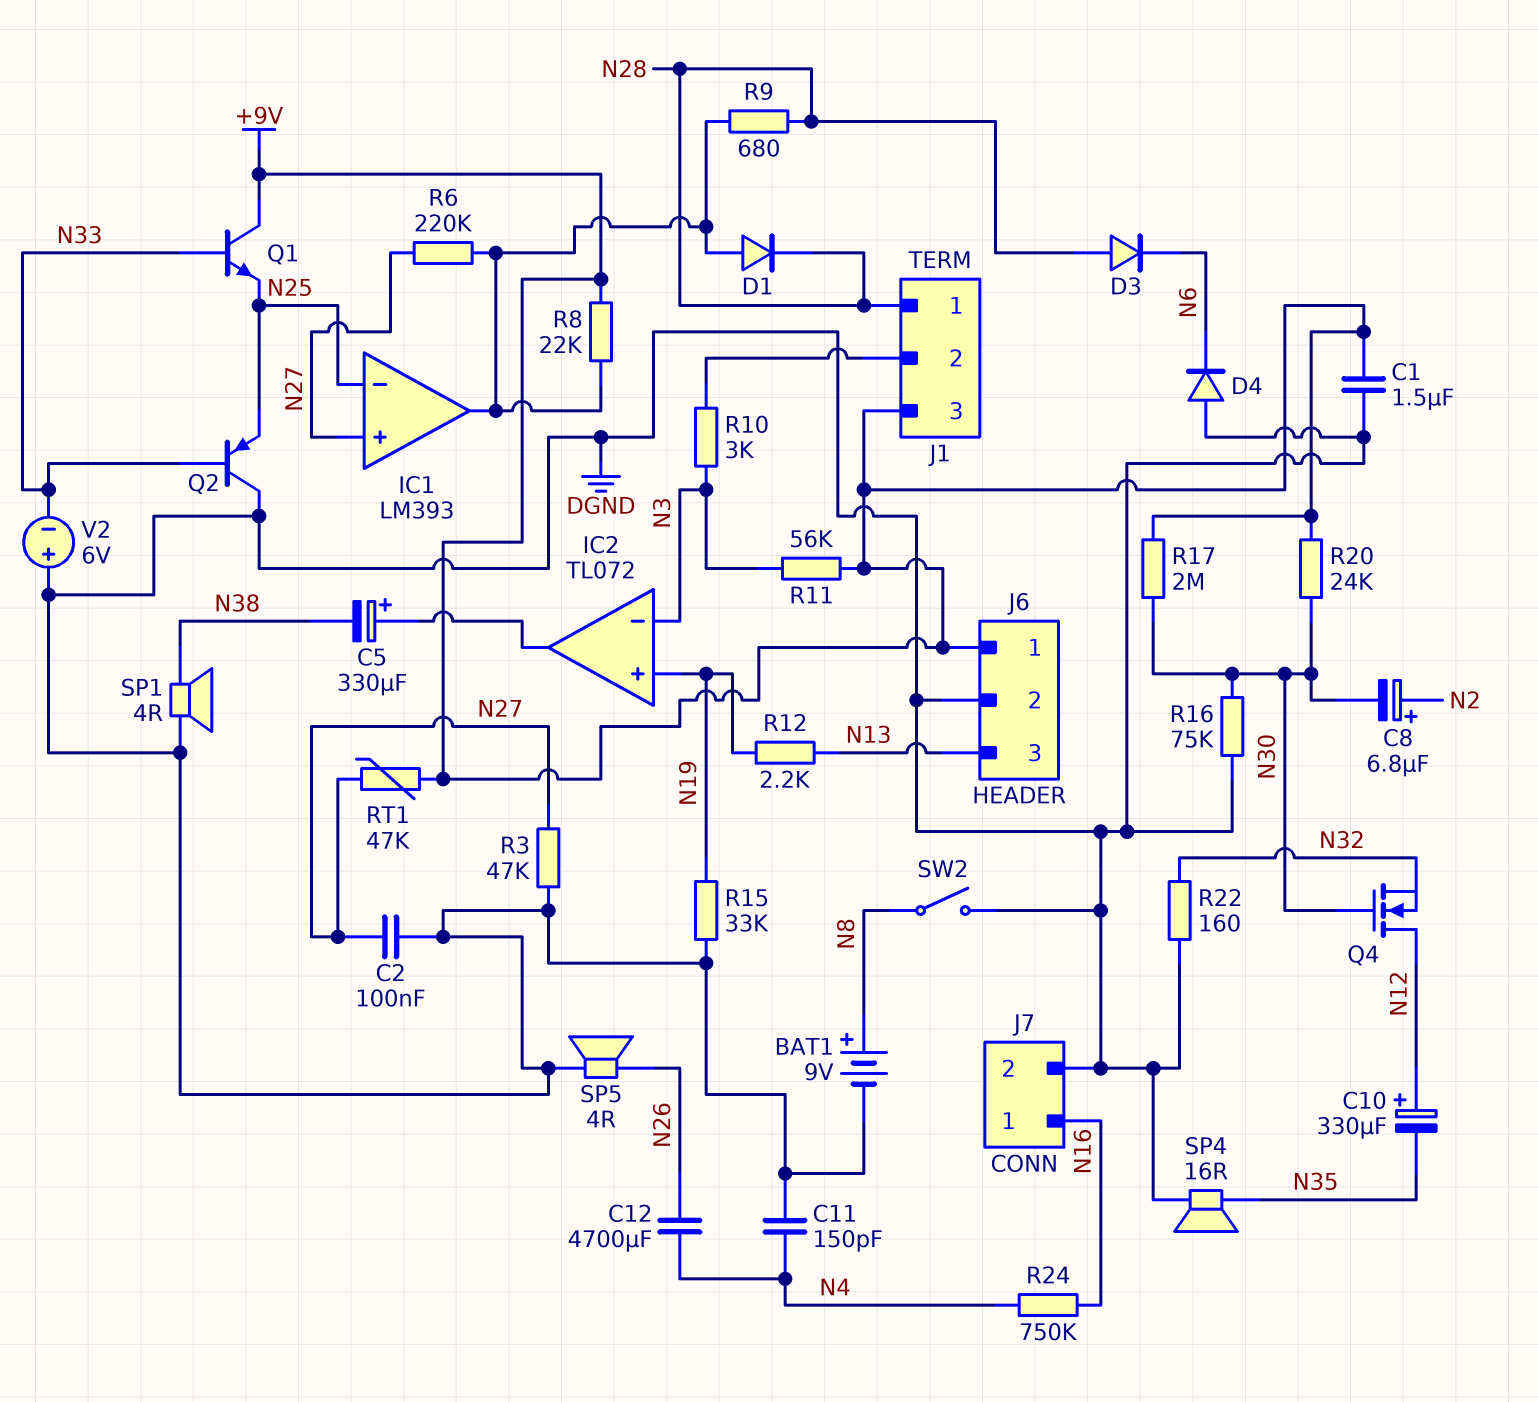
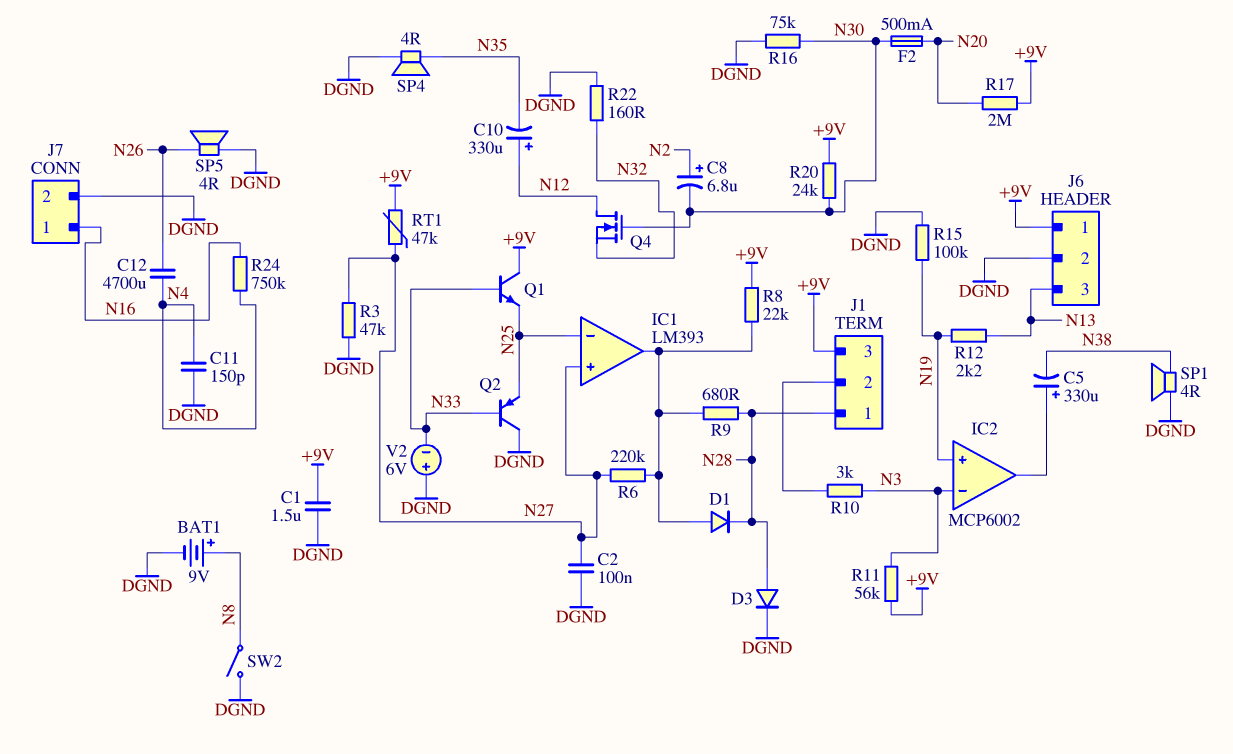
D3: diode (A N28, K N6) -> diode (A N28, K DGND)
D4: diode (A DGND, K N6) -> none
F2: none -> 500mA (N20, N30)
IC2: TL072 -> MCP6002
R15: 33k (DGND, N19) -> 100k (DGND, N19)
R17: 2M (+9V, N30) -> 2M (+9V, N20)
SP4: speaker 16R (DGND, N35) -> speaker 4R (DGND, N35)

